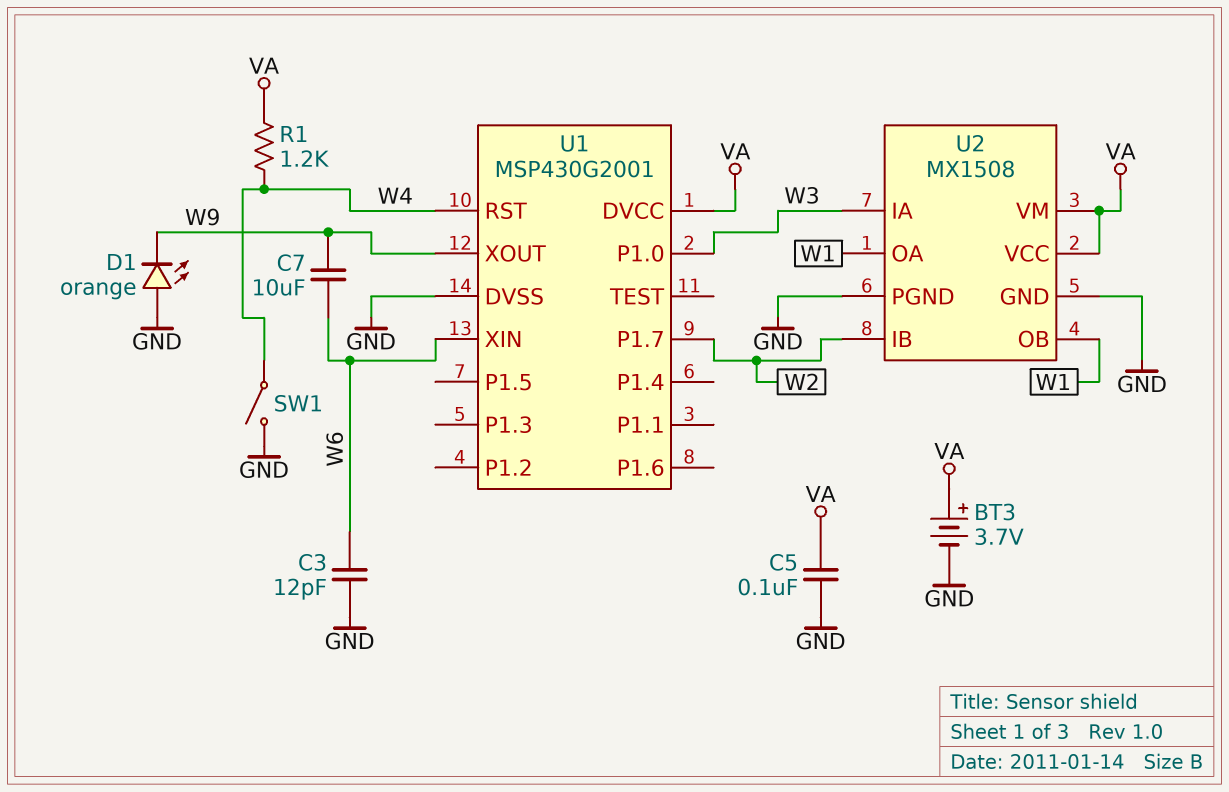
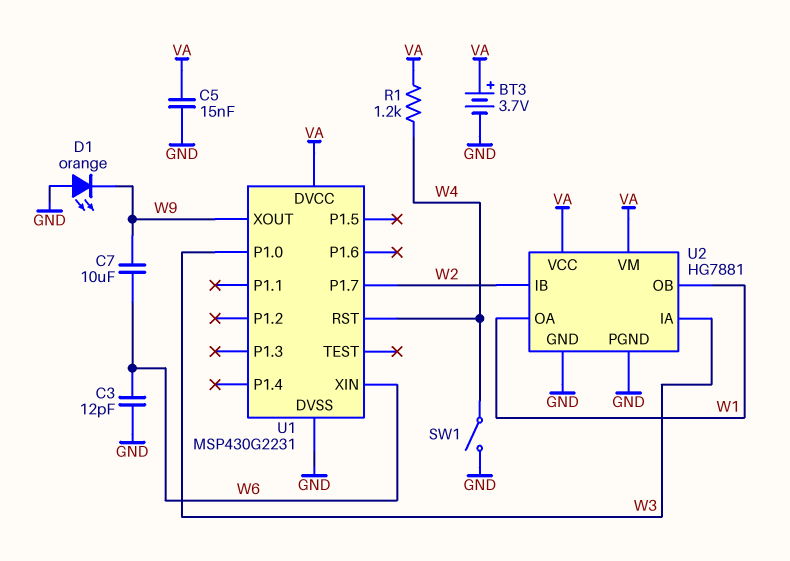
C5: 100nF (GND, VA) -> 15nF (GND, VA)
U1: MSP430G2001 -> MSP430G2231
U2: MX1508 -> HG7881

